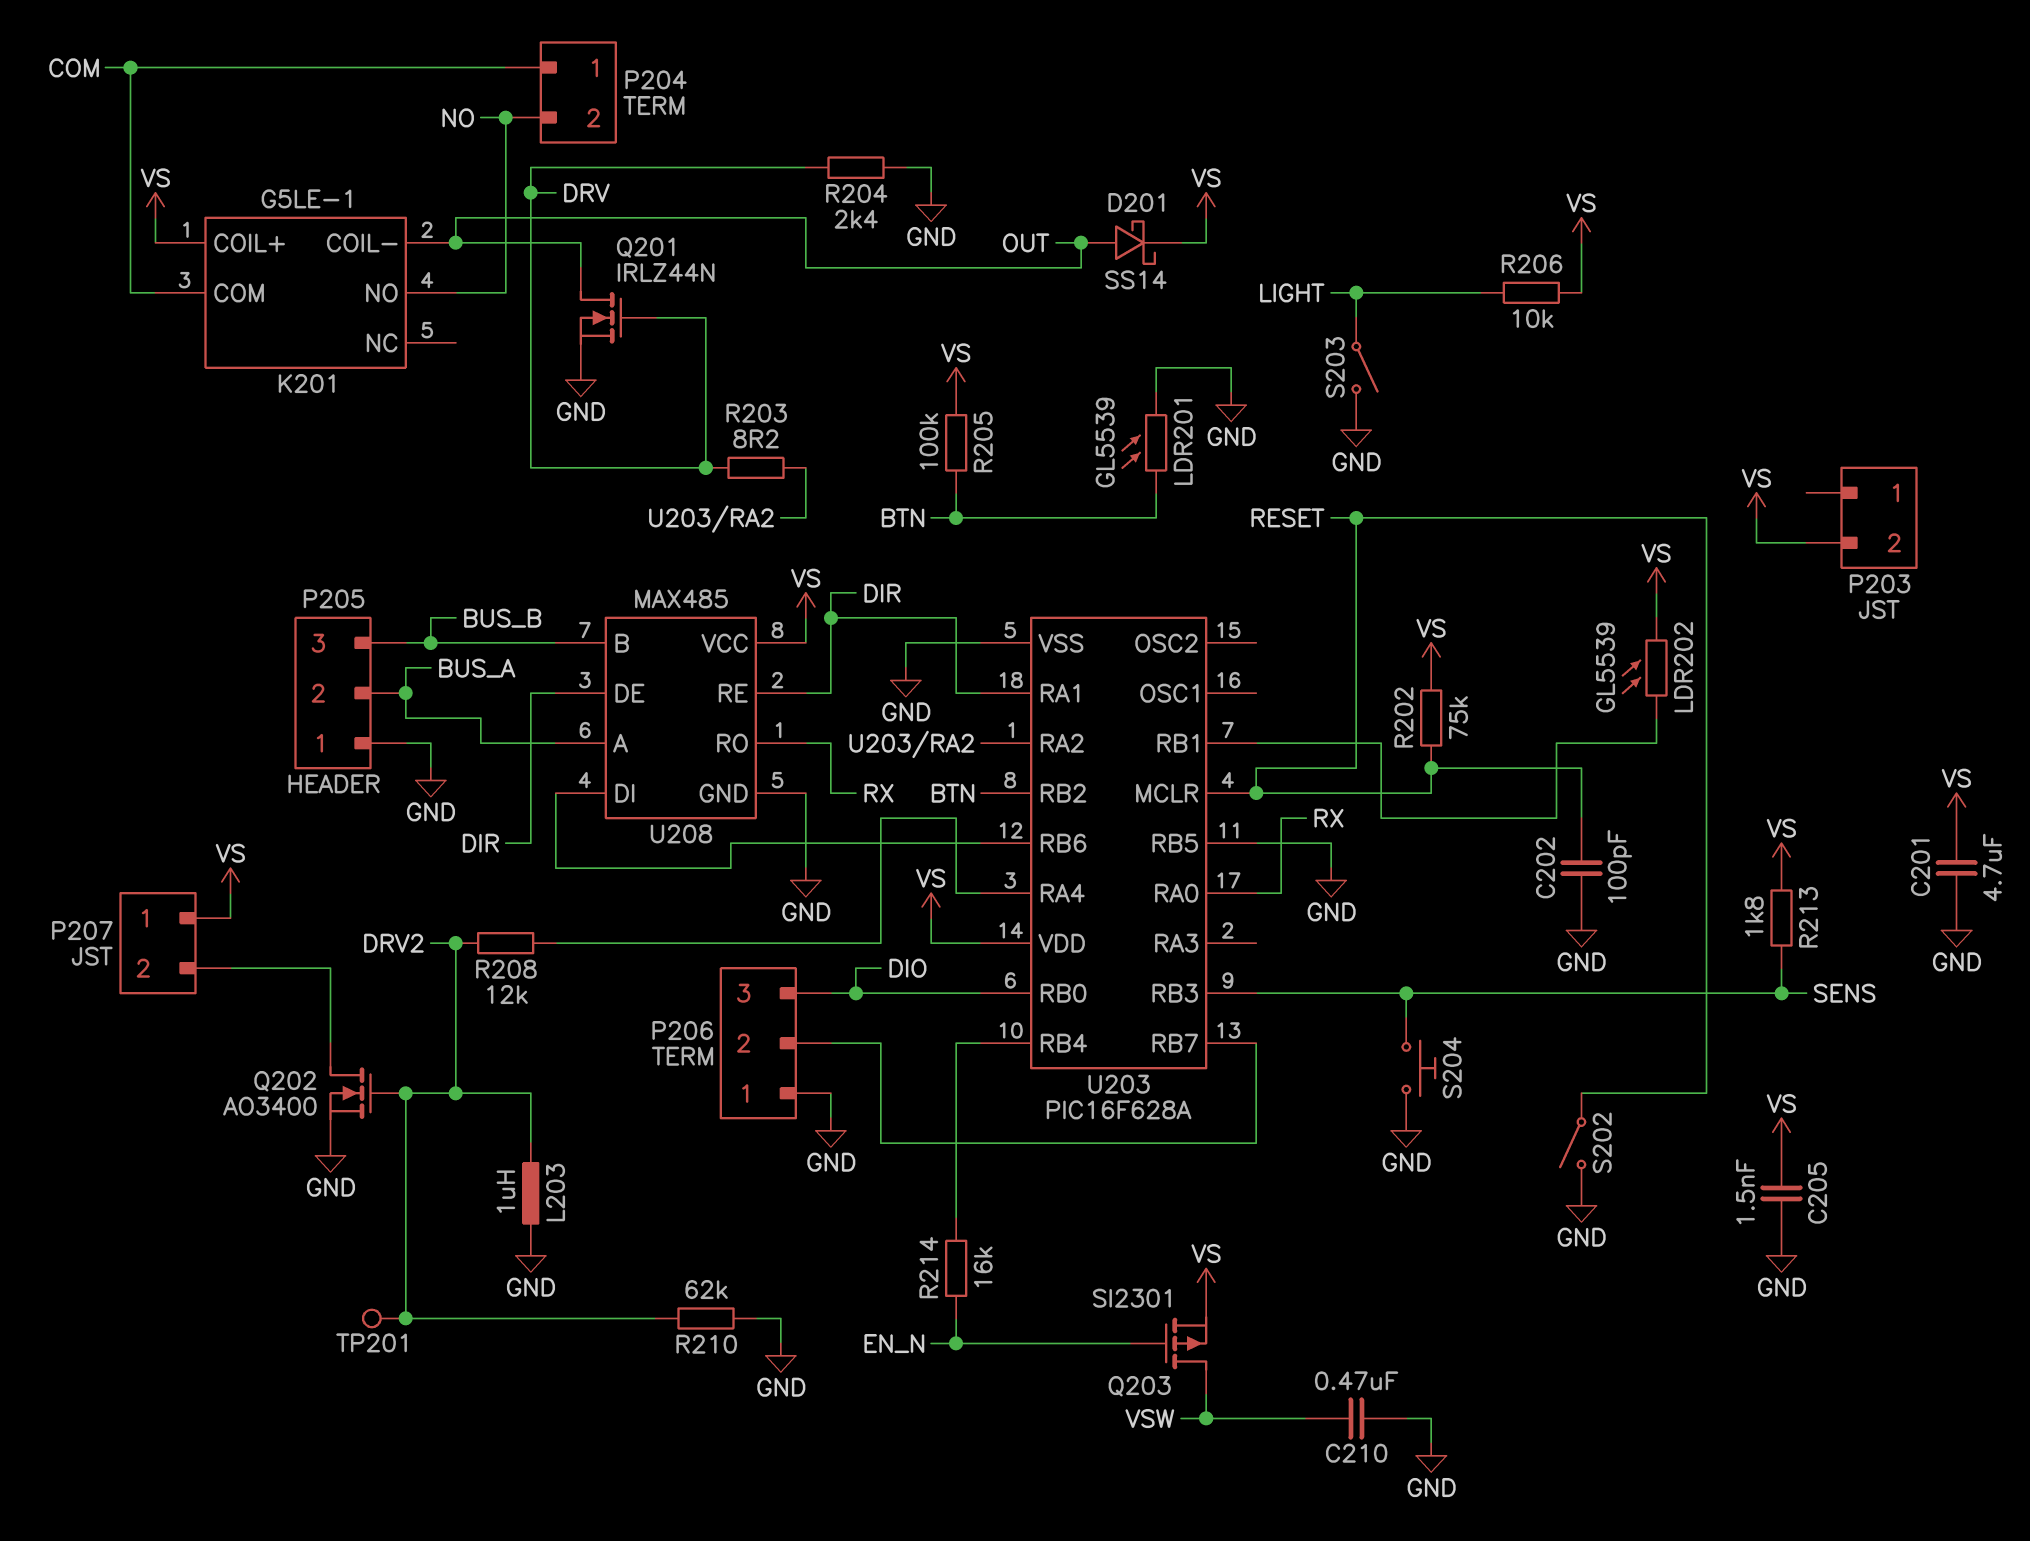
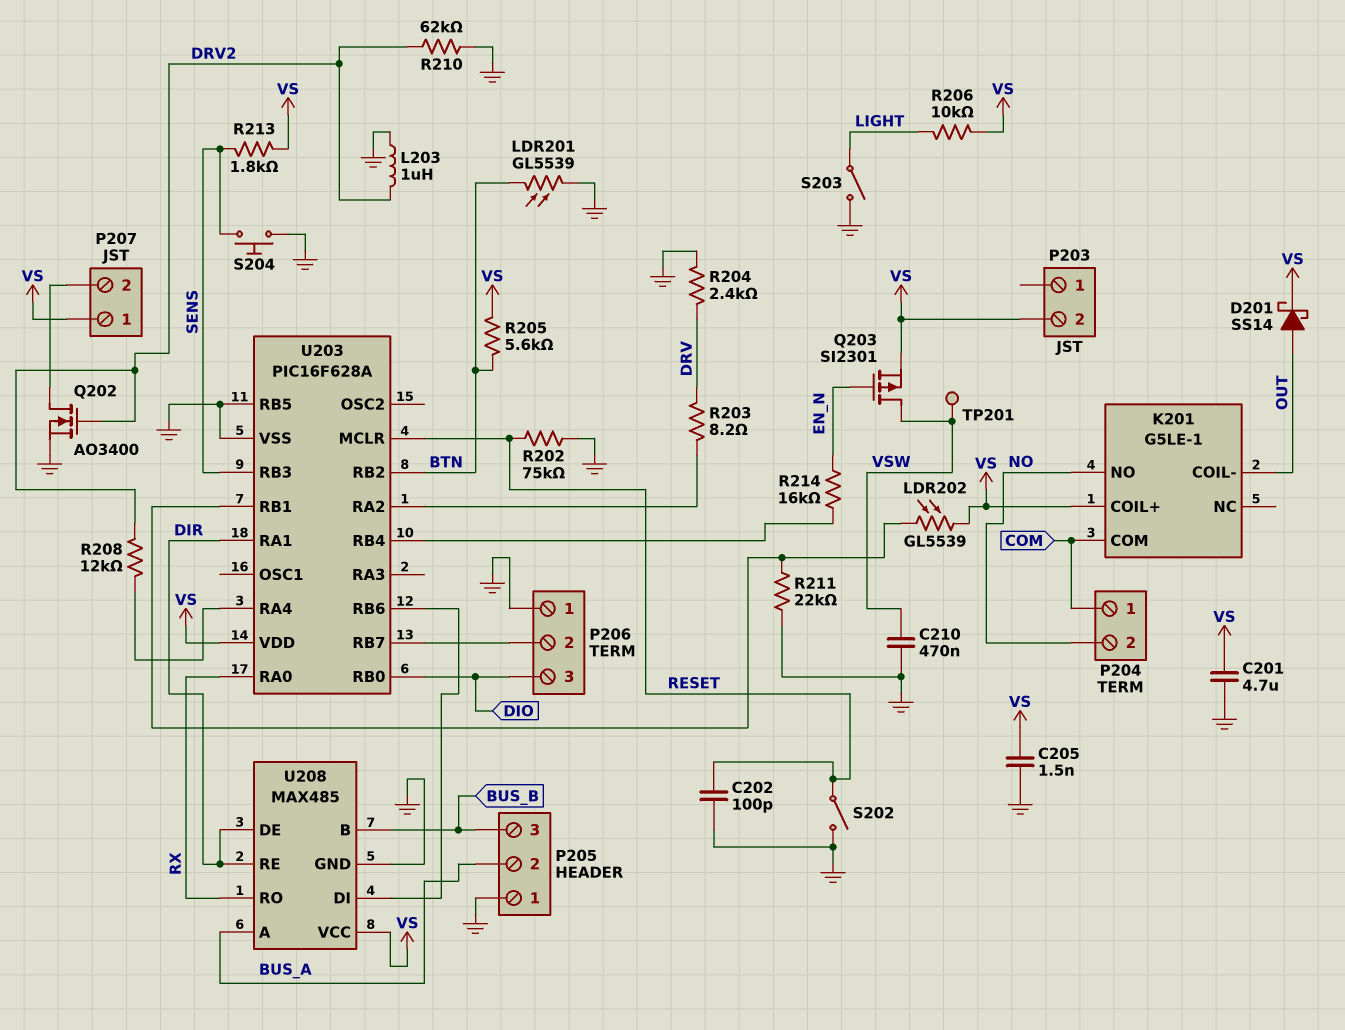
Q201: NMOS IRLZ44N (G DRV, D OUT, S GND) -> none
R202: 75k (RESET, VS) -> 75k (GND, RESET)
R205: 100k (BTN, VS) -> 5.6k (BTN, VS)
R211: none -> 22k (GND, U203/RB1)
TP201: test point (DRV2) -> test point (VSW)

